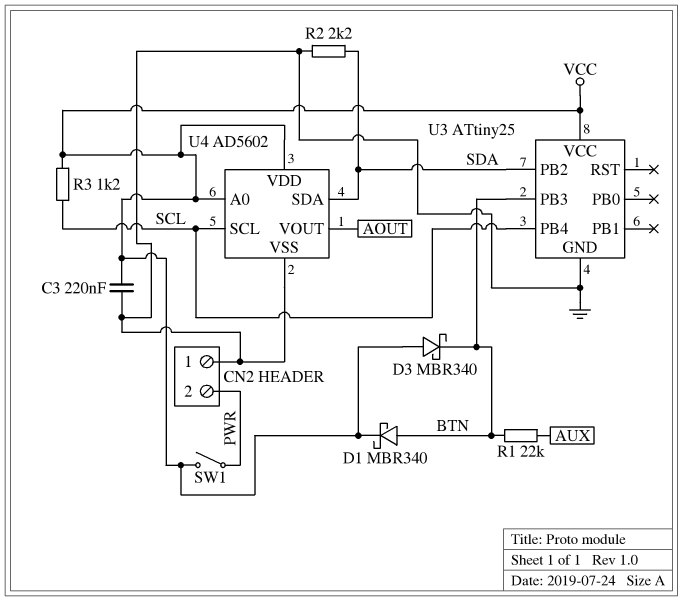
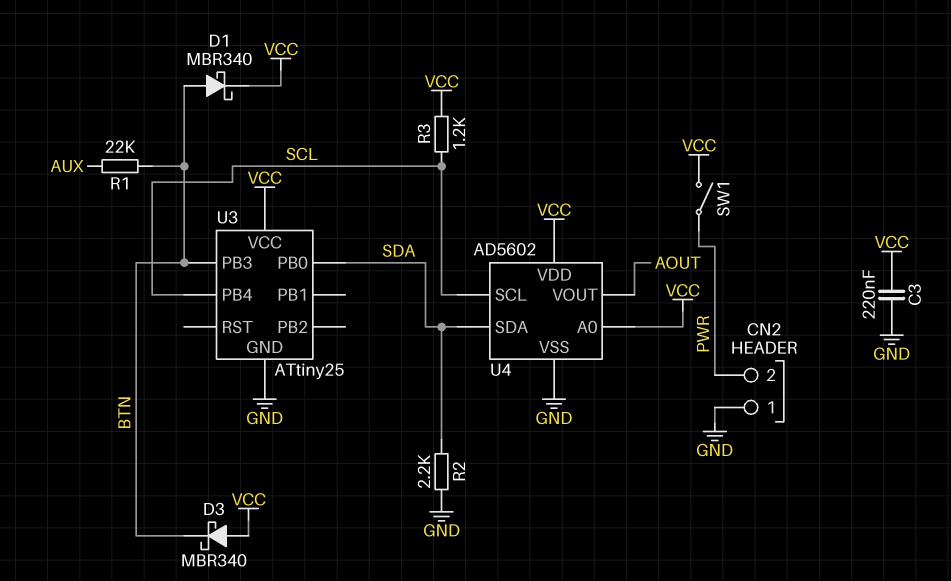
U3 pin PB0: none -> SDA
U3 pin PB2: SDA -> none

